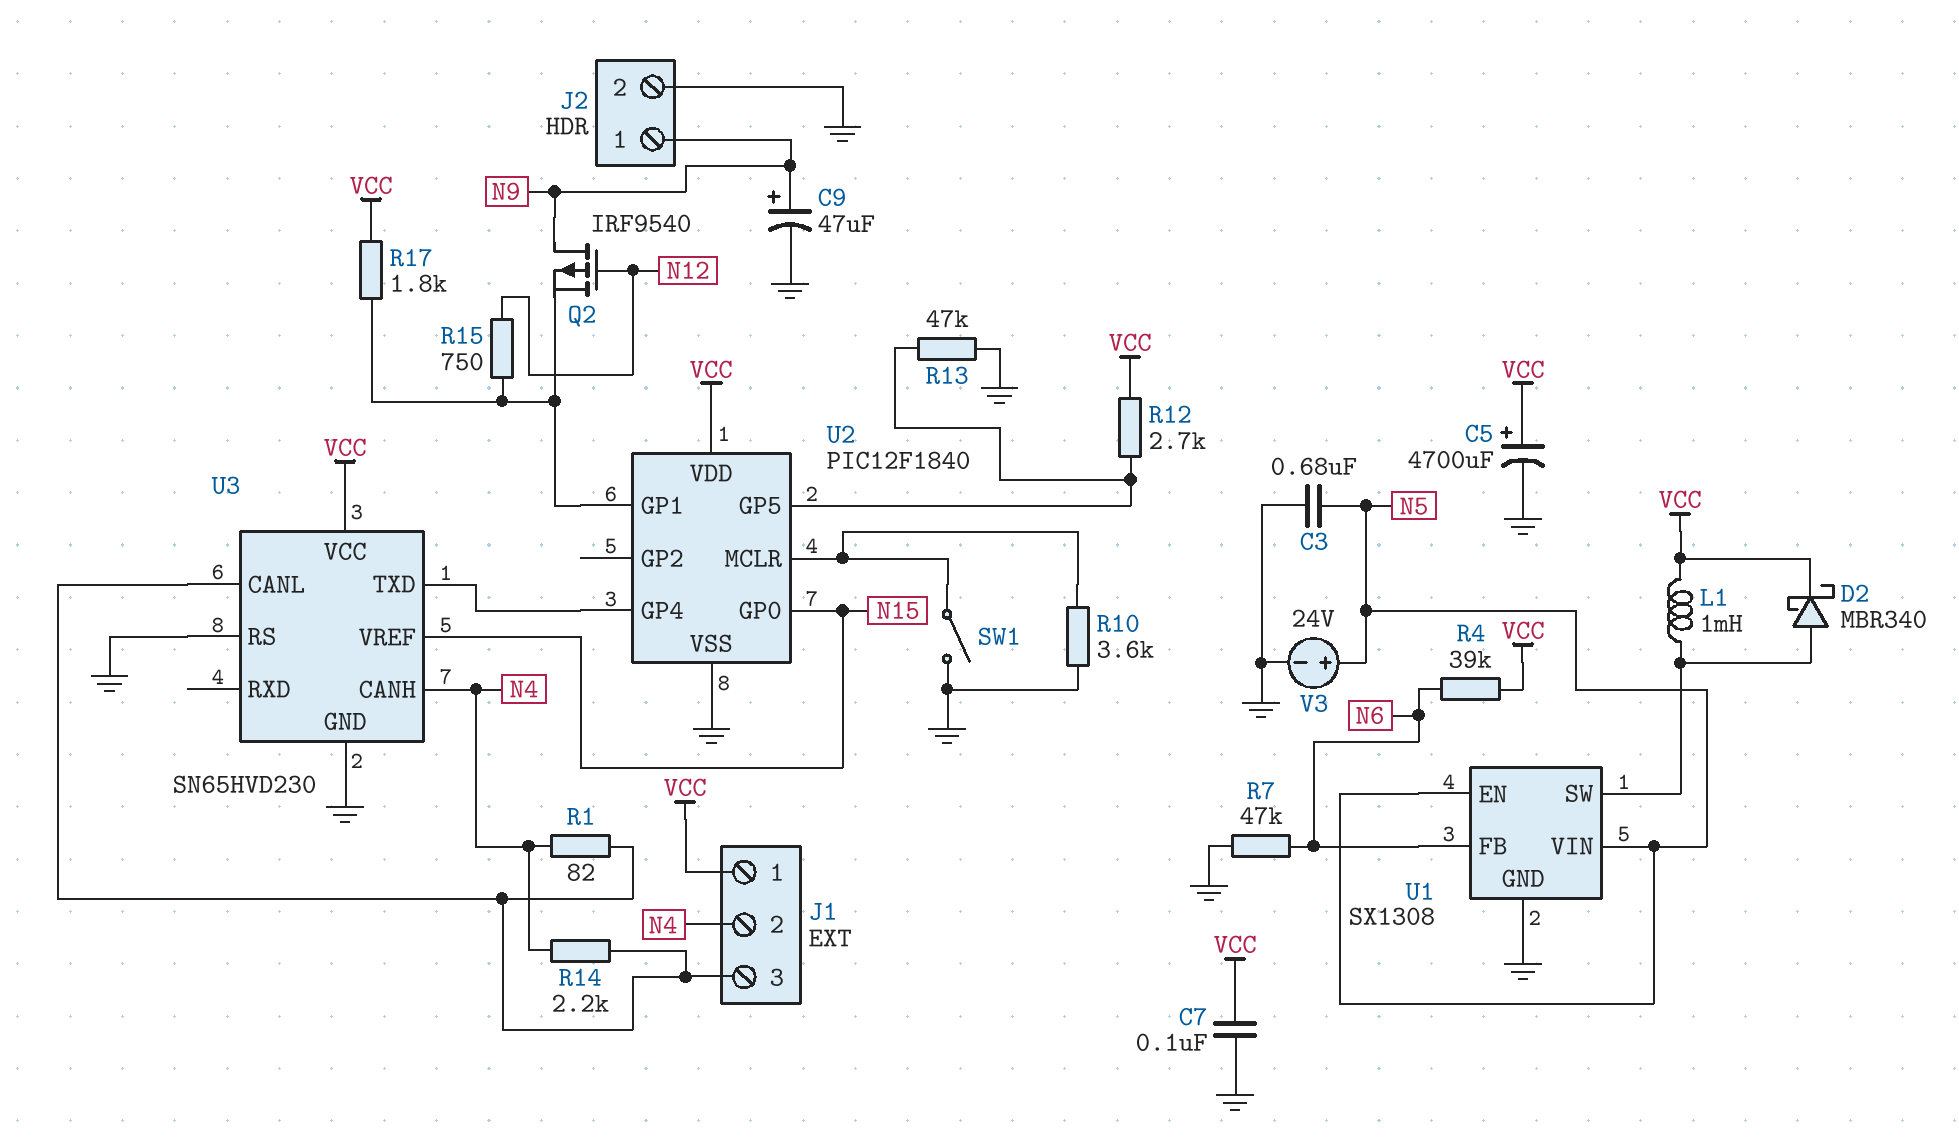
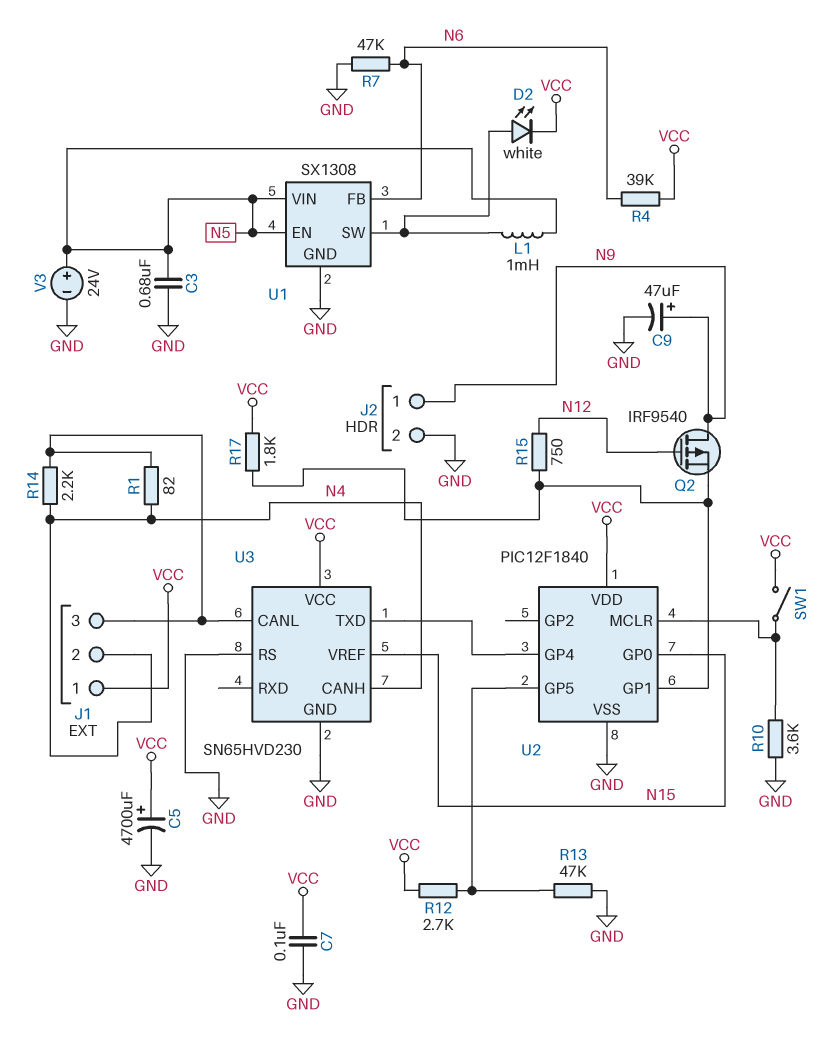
D2: schottky MBR340 (A U1/SW, K VCC) -> LED white (A U1/SW, K VCC)
L1: 1mH (U1/SW, VCC) -> 1mH (N5, U1/SW)
SW1: switch (GND, U2/MCLR) -> switch (U2/MCLR, VCC)

